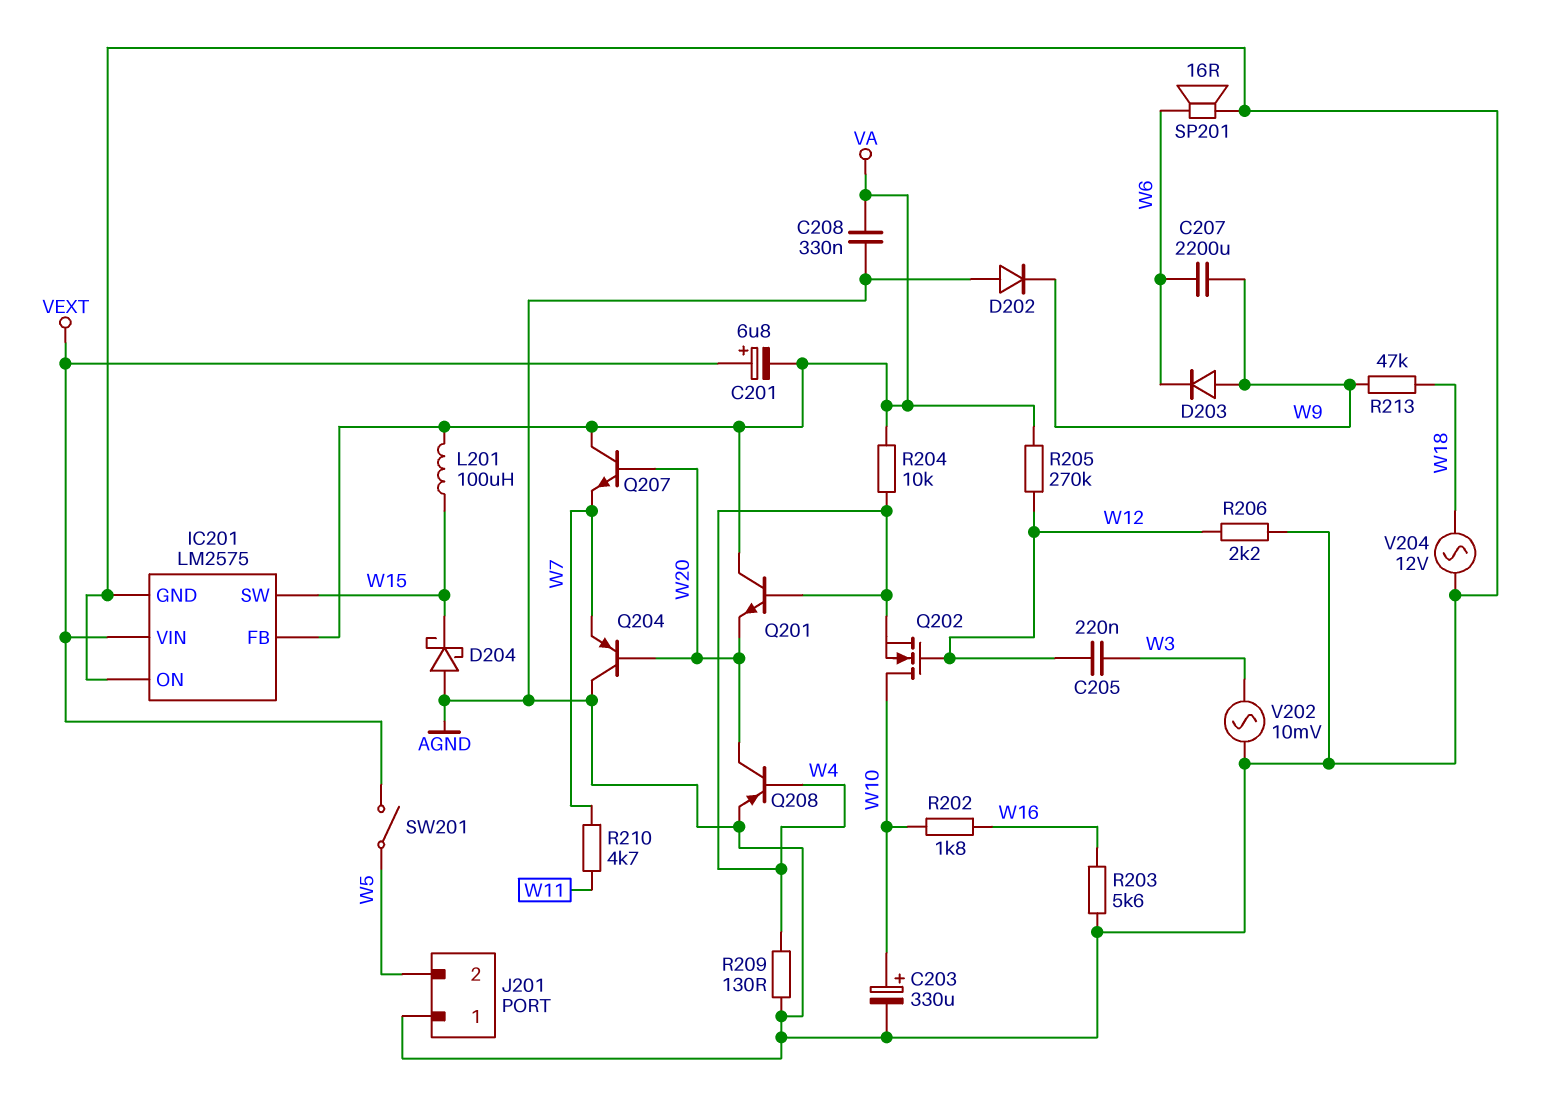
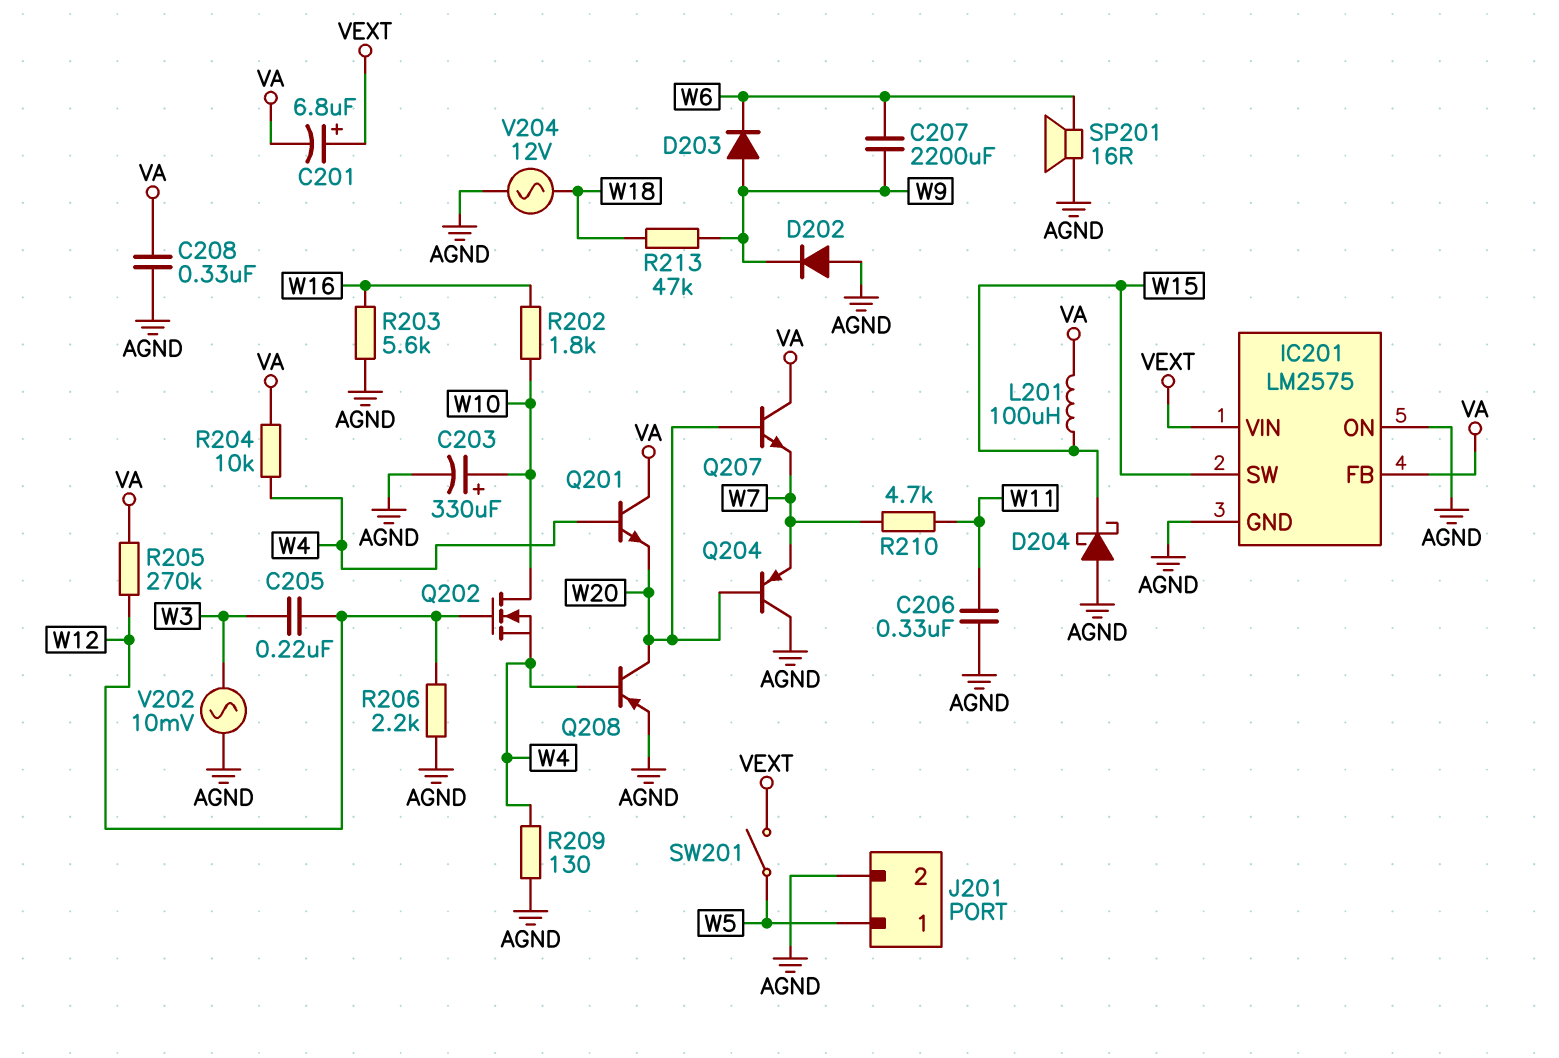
C206: none -> 330nF (AGND, W11)
J201 pin 1: AGND -> W5
J201 pin 2: W5 -> AGND

